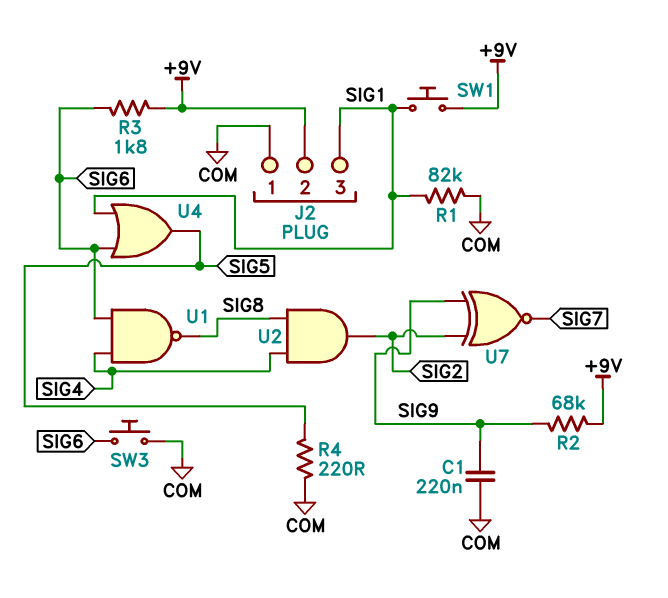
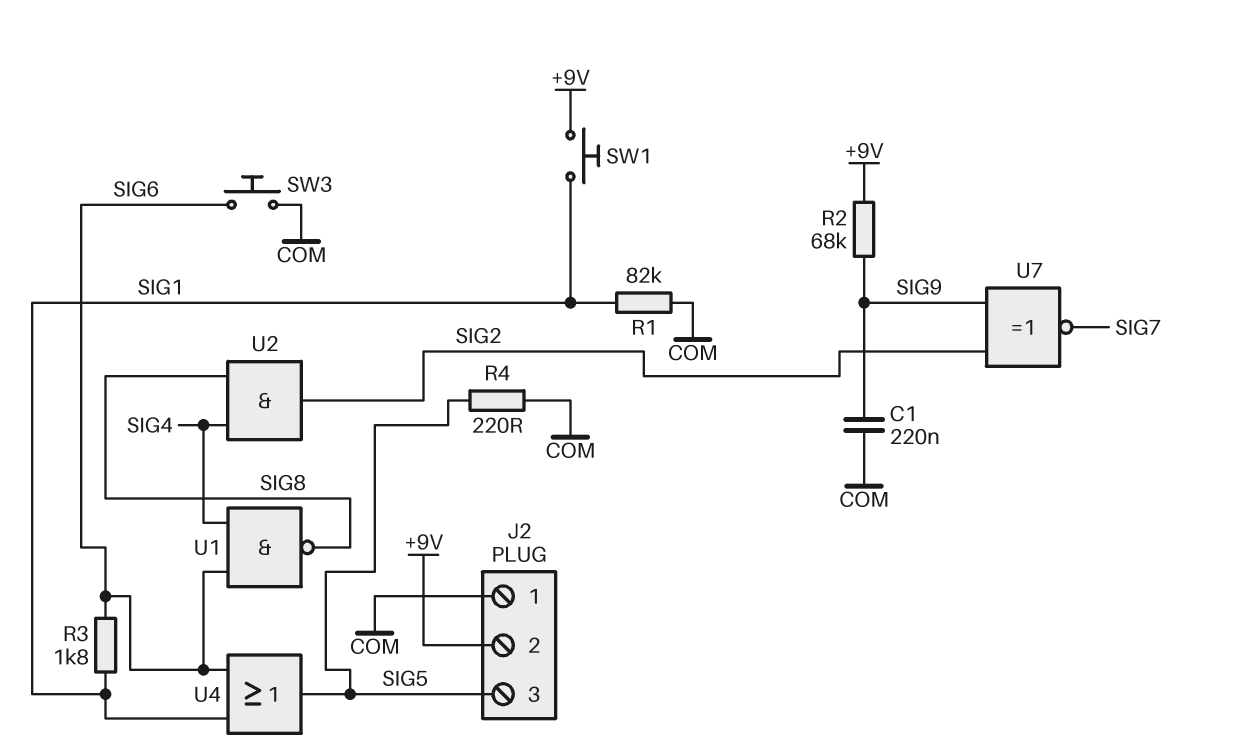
J2 pin 3: SIG1 -> SIG5
R3: 1.8k (+9V, SIG6) -> 1.8k (SIG1, SIG6)

